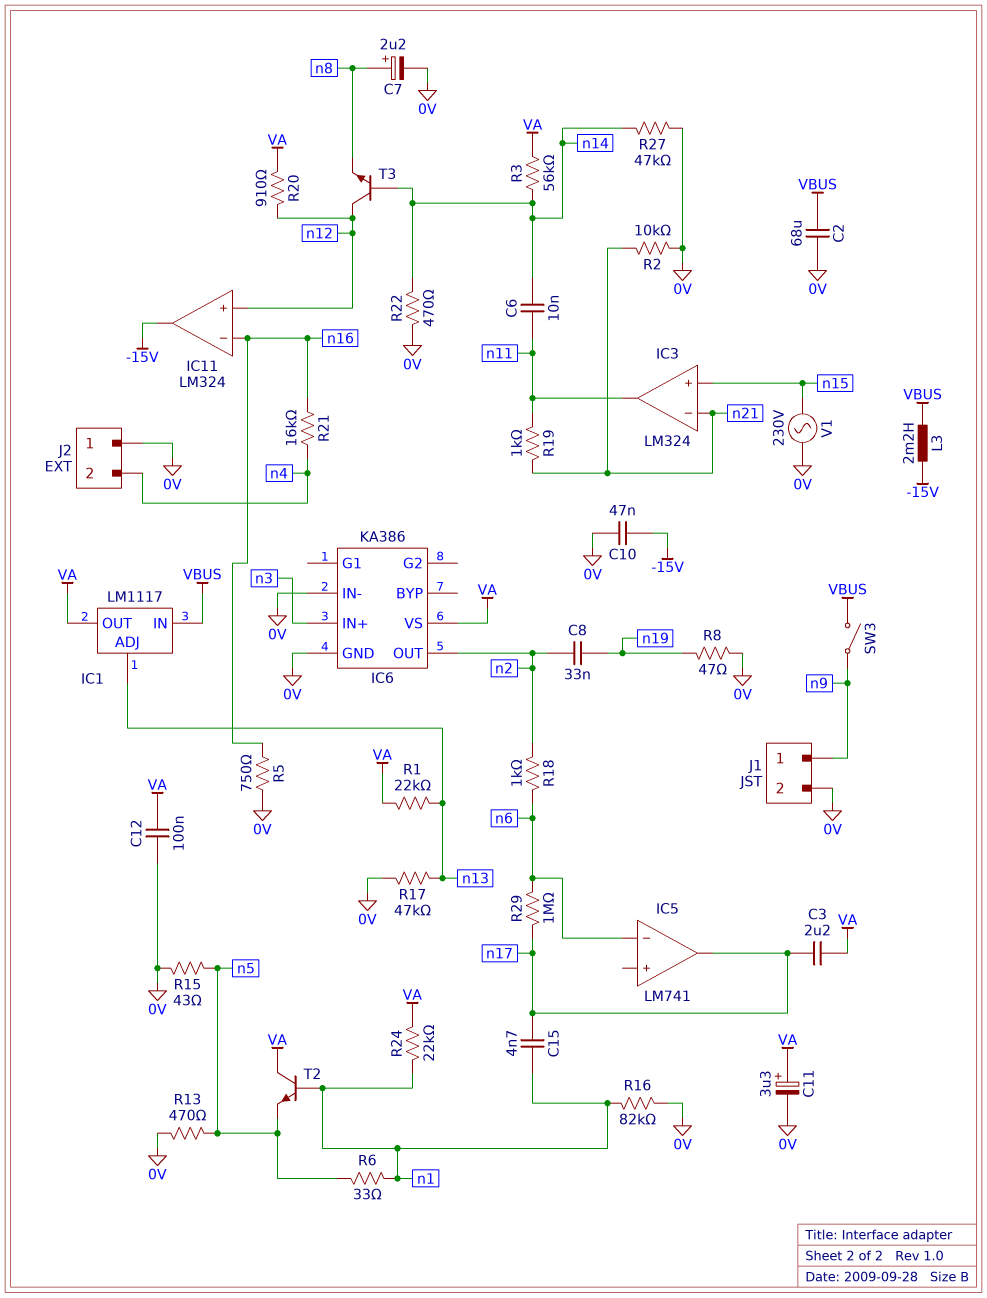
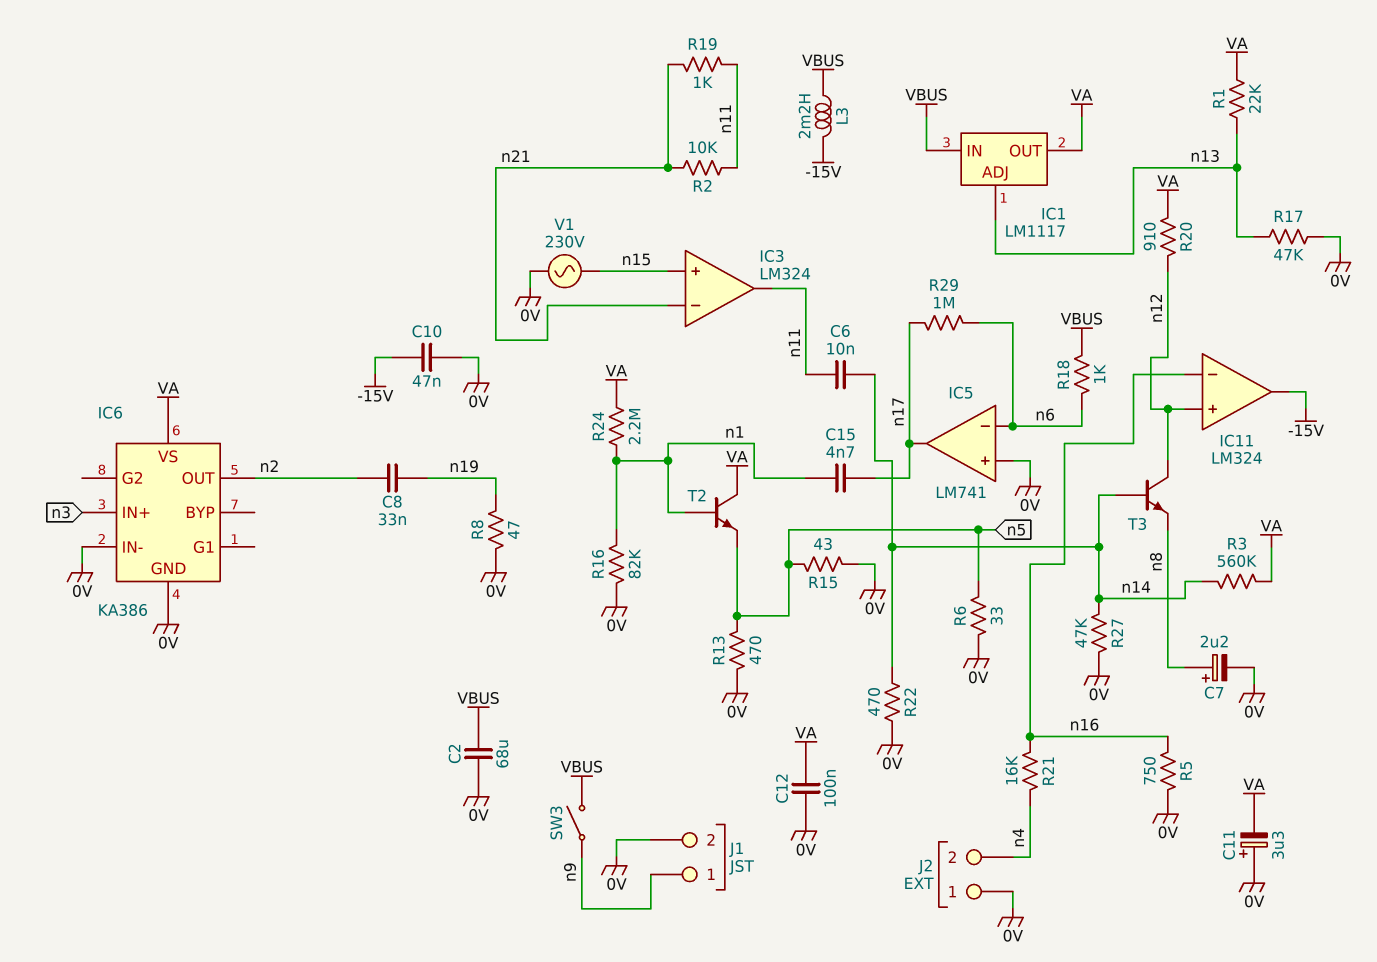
C3: 2.2uF (VA, n17) -> none
C11: 3.3uF (plus VA, minus 0V) -> 3.3uF (plus 0V, minus VA)
IC5 pin in+: none -> 0V
R2: 10k (0V, n21) -> 10k (n11, n21)
R3: 56k (VA, n14) -> 560k (VA, n14)
R6: 33 (n1, n5) -> 33 (0V, n5)
R18: 1k (n2, n6) -> 1k (VBUS, n6)
R24: 22k (VA, n1) -> 2.2M (VA, n1)

